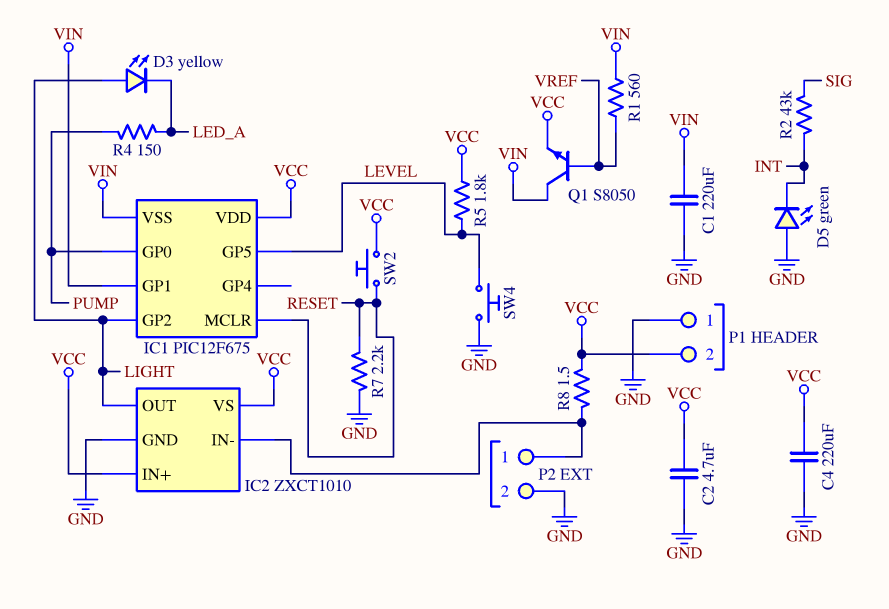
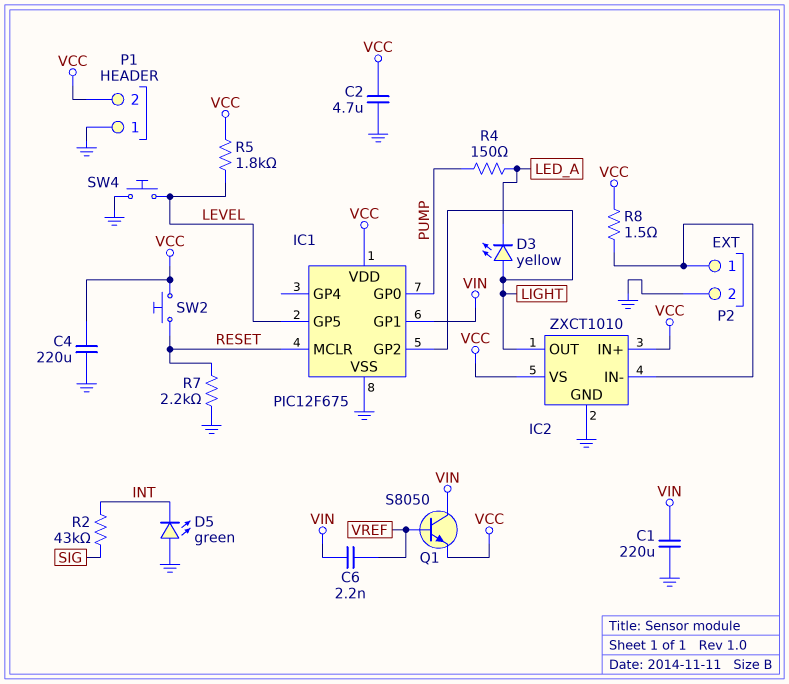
C6: none -> 2.2nF (VIN, VREF)
IC1 pin VSS: VIN -> GND
R1: 560 (VIN, VREF) -> none

